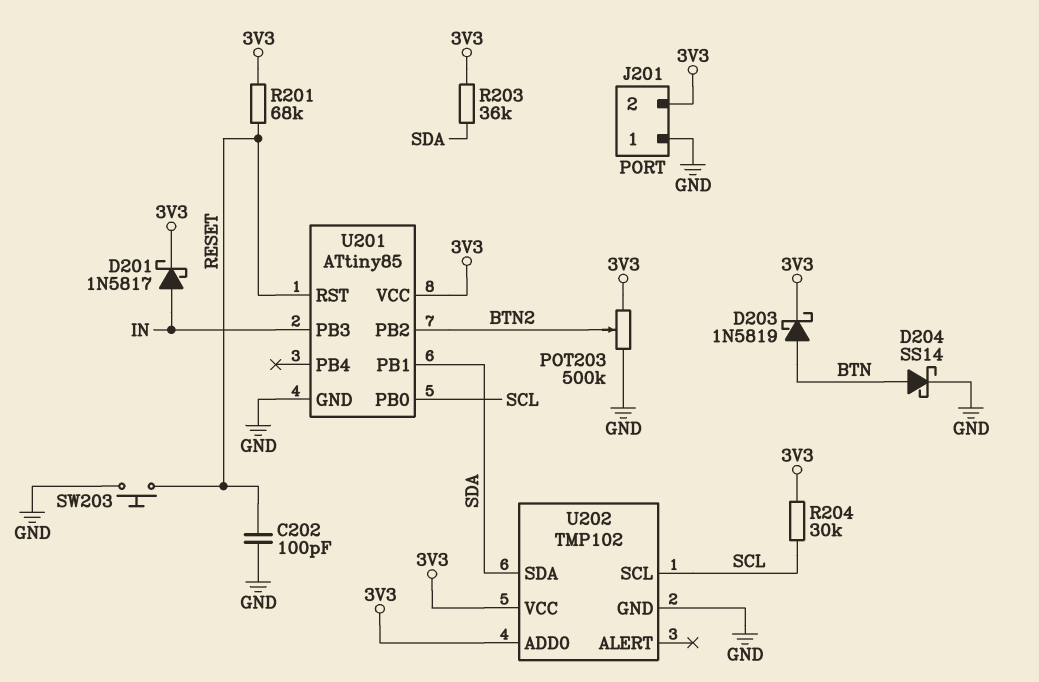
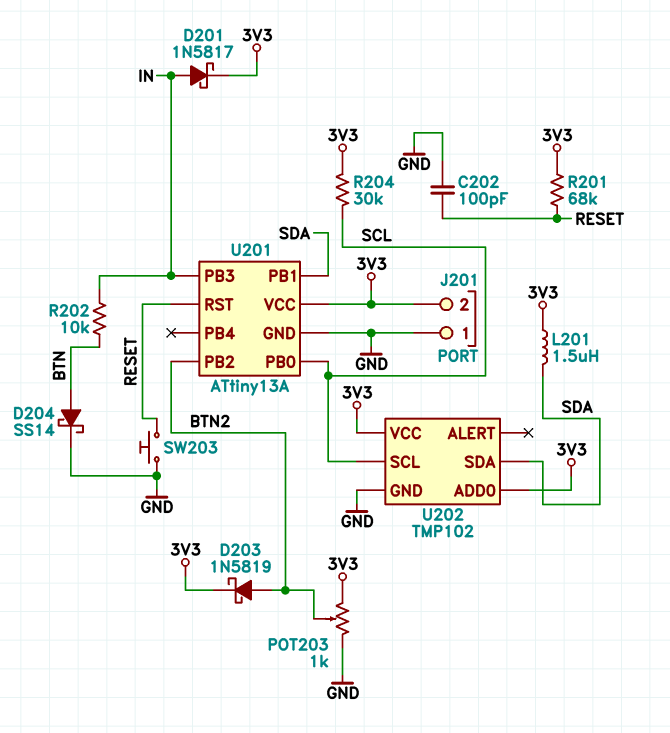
D203: schottky 1N5819 (A BTN, K 3V3) -> schottky 1N5819 (A BTN2, K 3V3)
L201: none -> 1.5uH (3V3, SDA)
POT203: 500k (3V3, GND, wiper BTN2) -> 1k (3V3, GND, wiper BTN2)
R202: none -> 10k (BTN, IN)
R203: 36k (3V3, SDA) -> none
U201: ATtiny85 -> ATtiny13A

